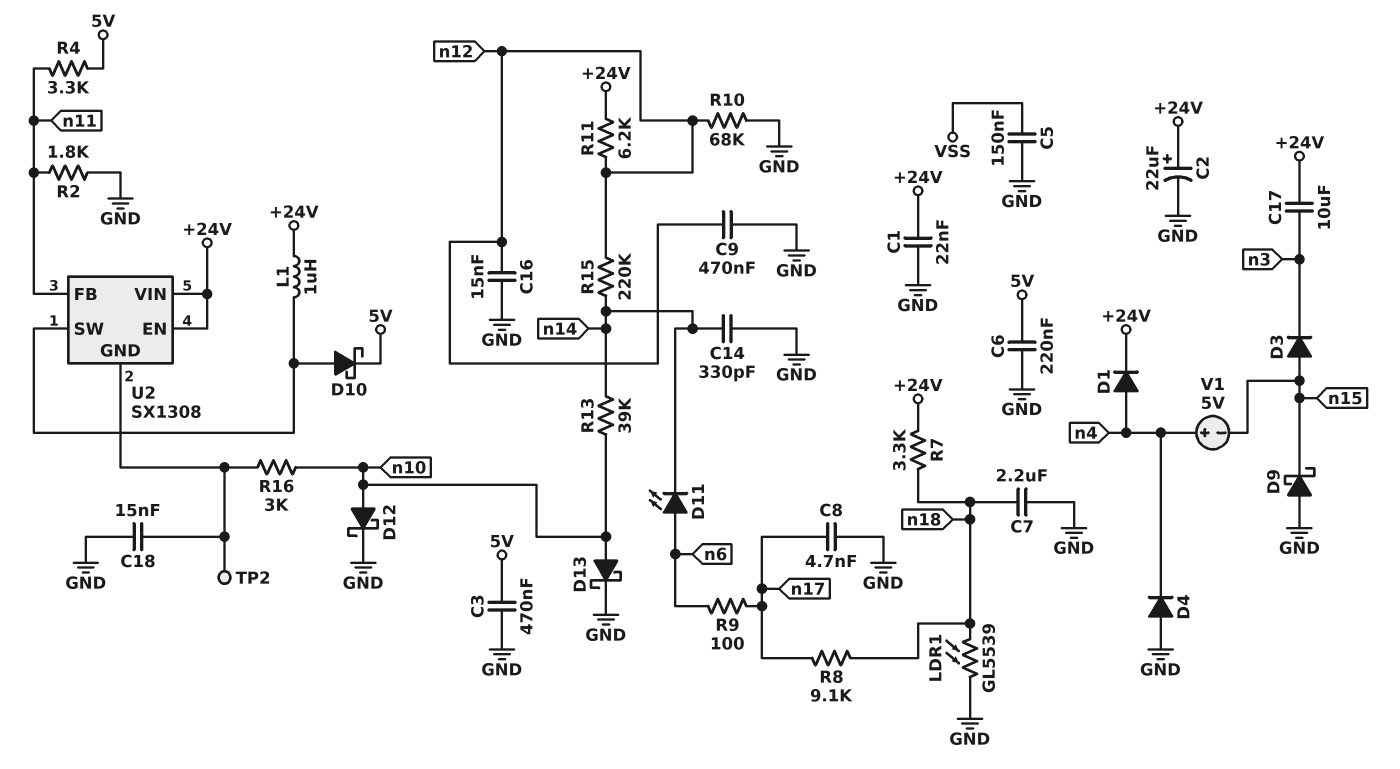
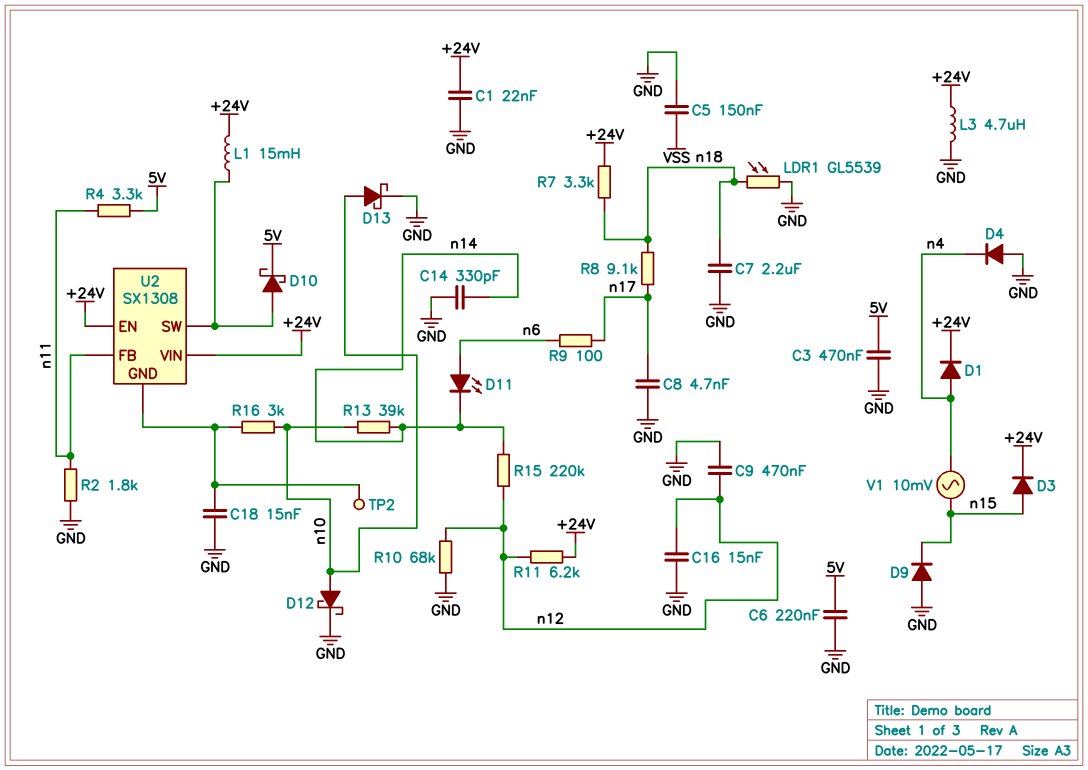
C2: 22uF (plus +24V, minus GND) -> none
C17: 10uF (+24V, n3) -> none
D3: diode (A n15, K n3) -> diode (A n15, K +24V)
D9: schottky (A GND, K n15) -> diode (A GND, K n15)
L1: 1uH (+24V, U2/SW) -> 15mH (+24V, U2/SW)
L3: none -> 4.7uH (+24V, GND)
V1: 5V (plus n4, minus n15) -> AC 10mV (n4, n15)

